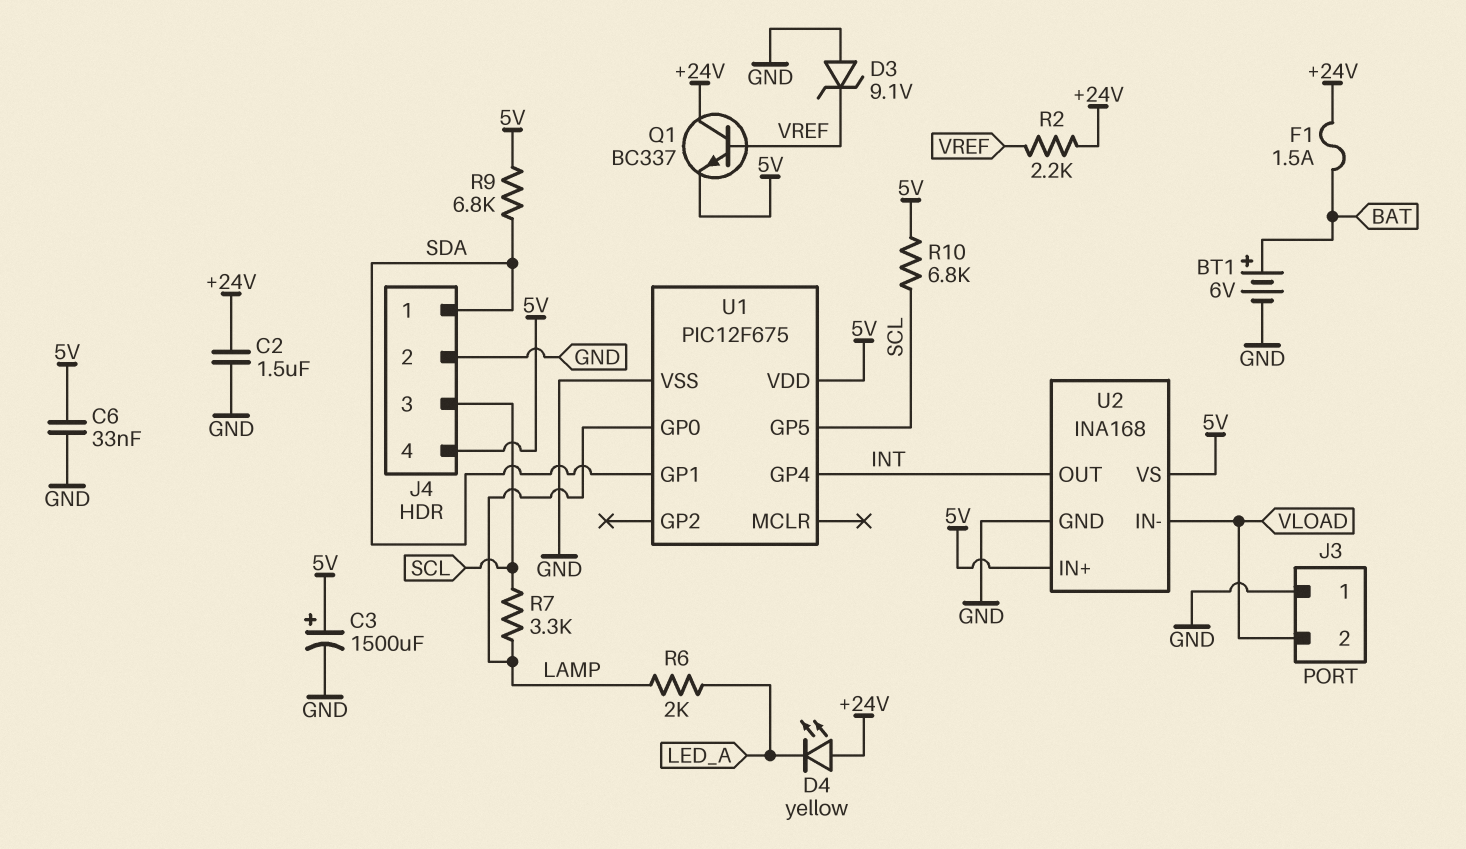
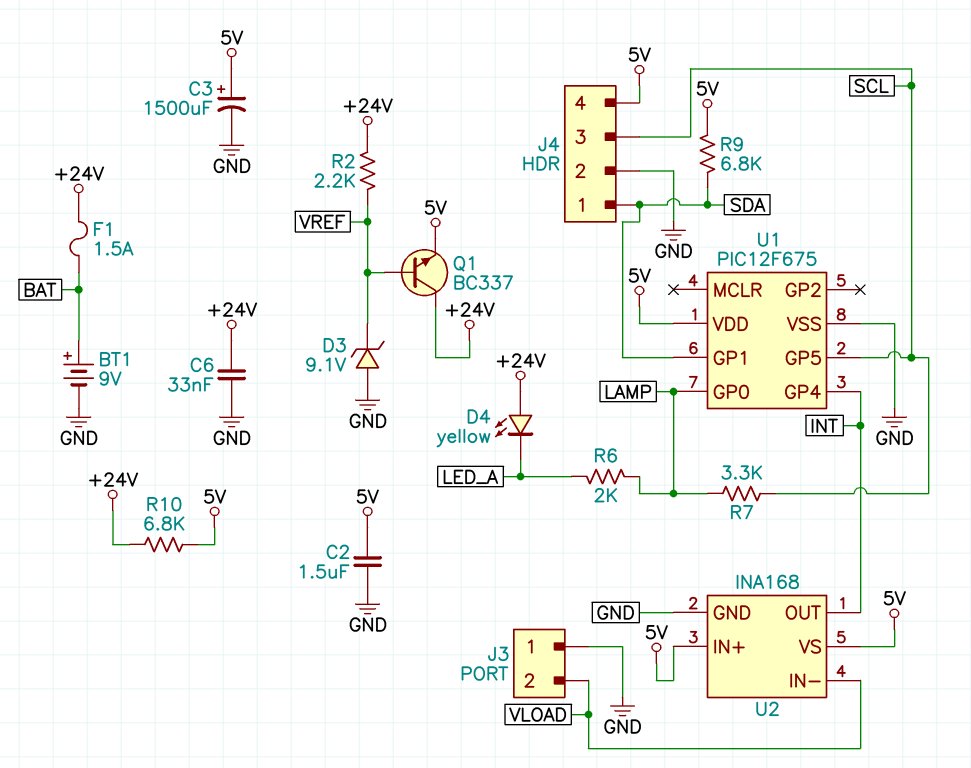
BT1: 6V (plus BAT, minus GND) -> 9V (plus BAT, minus GND)
C2: 1.5uF (+24V, GND) -> 1.5uF (5V, GND)
C6: 33nF (5V, GND) -> 33nF (+24V, GND)
R10: 6.8k (5V, SCL) -> 6.8k (+24V, 5V)

